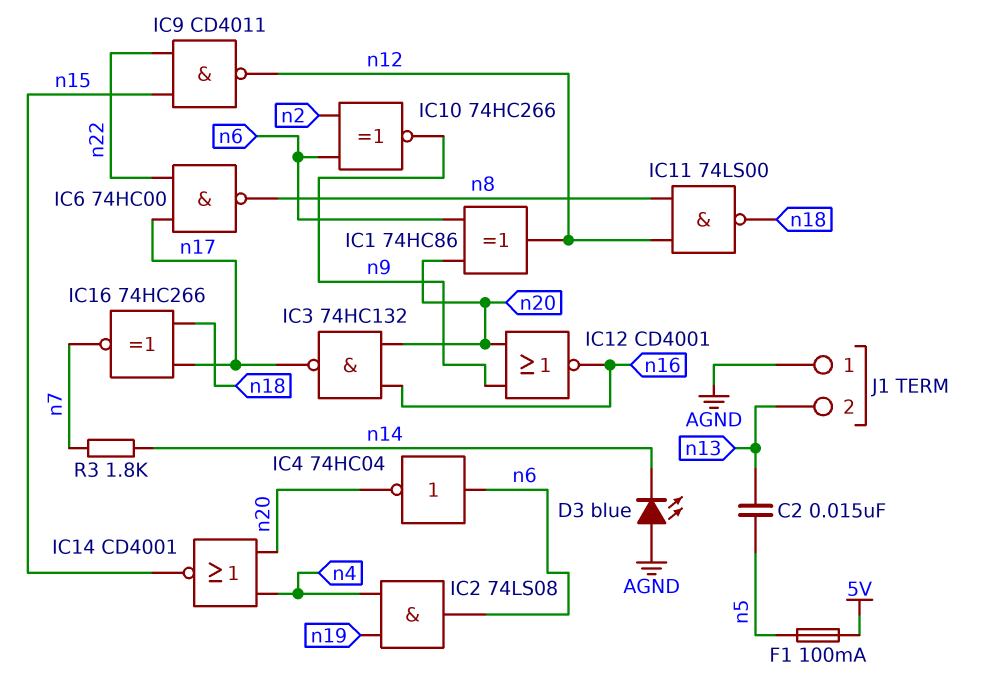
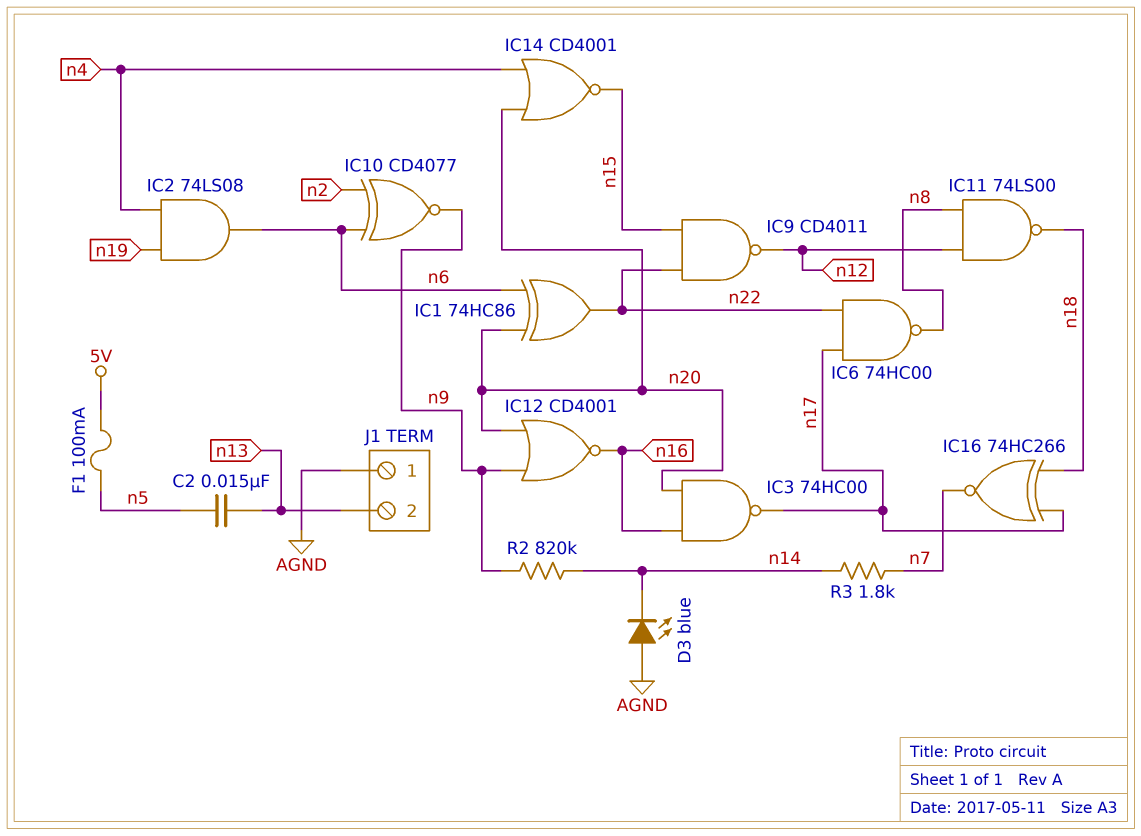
IC1: XOR 74HC86 (in n6, in n20, out n12) -> XOR 74HC86 (in n6, in n20, out n22)
IC3: NAND 74HC132 (in n16, in n20, out n17) -> NAND 74HC00 (in n16, in n20, out n17)
IC4: NOT 74HC04 (in n6, out n20) -> none
IC10: XNOR 74HC266 (in n2, in n6, out n9) -> XNOR CD4077 (in n2, in n6, out n9)
R2: none -> 820k (n9, n14)

